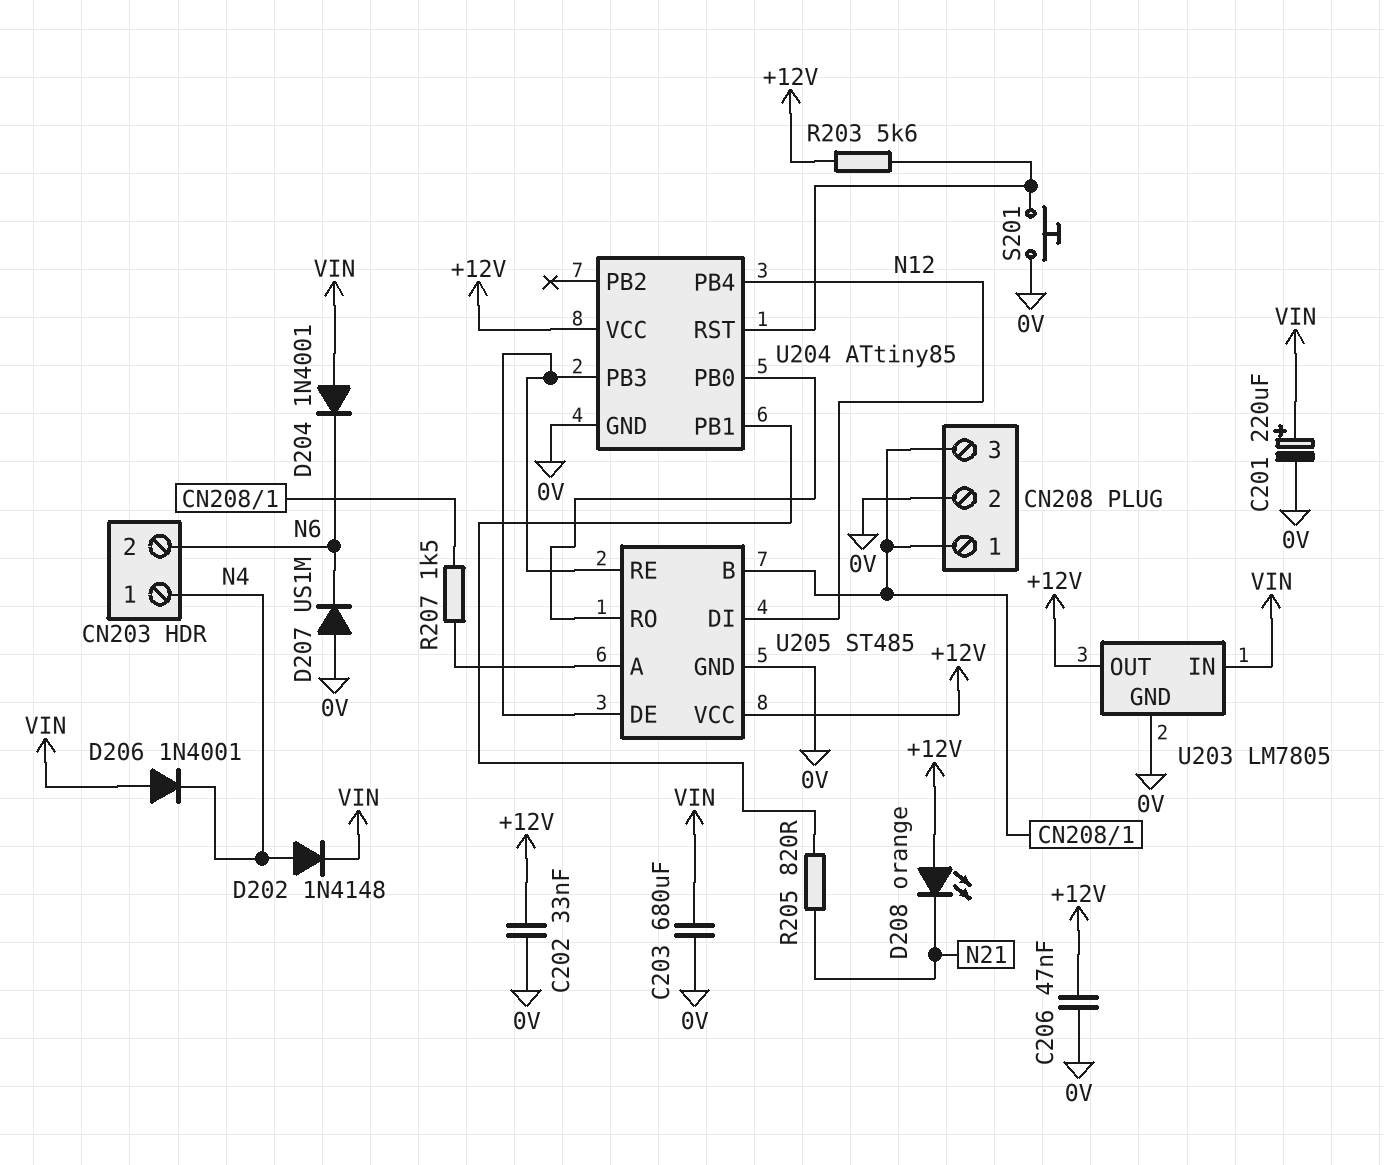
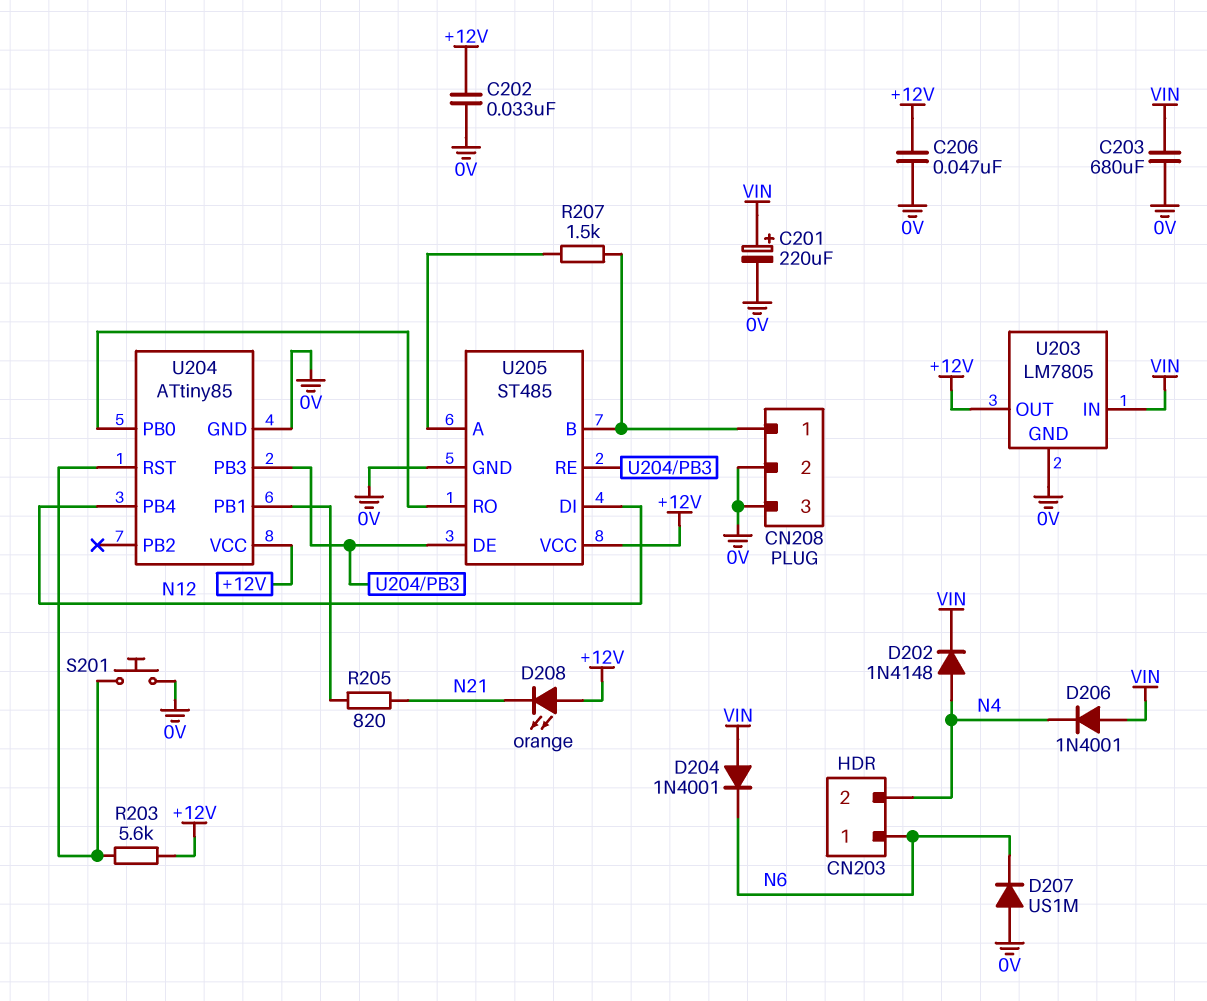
CN203 pin 1: N4 -> N6
CN203 pin 2: N6 -> N4
CN208 pin 3: CN208/1 -> 0V

